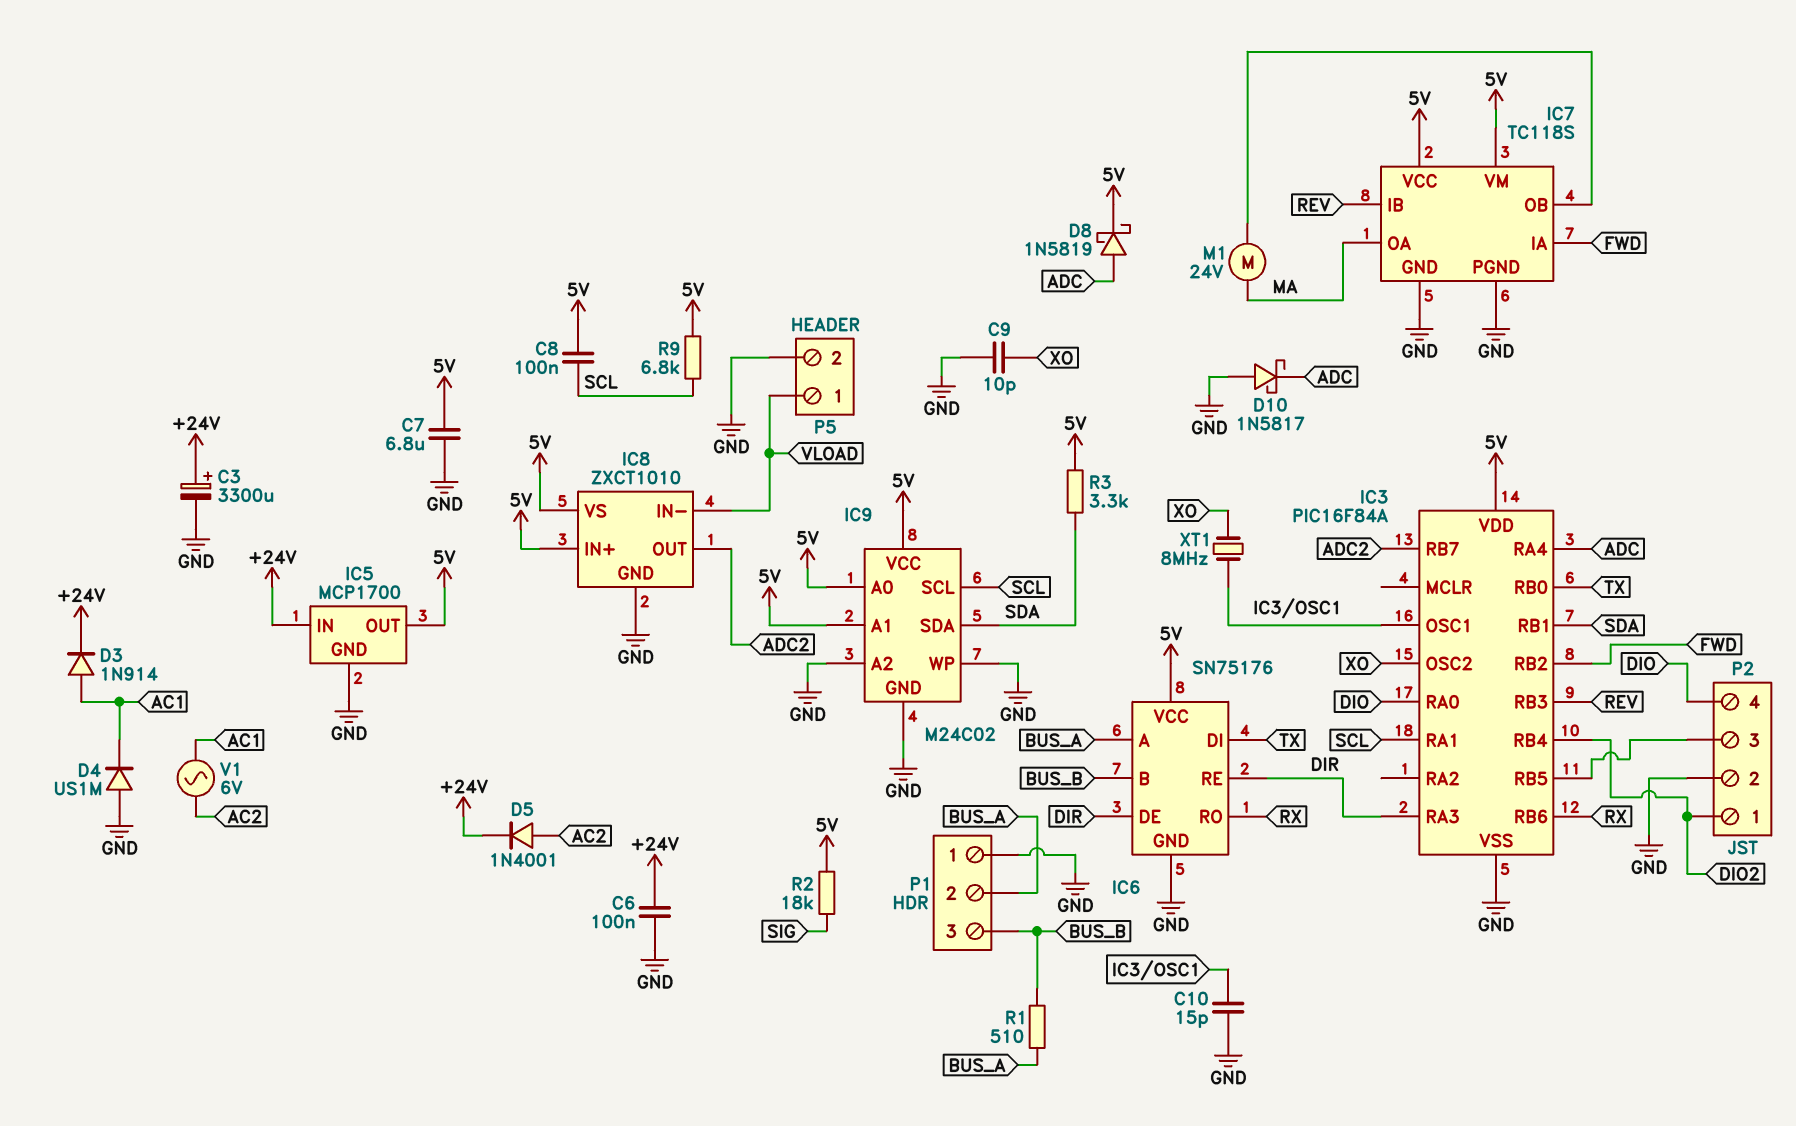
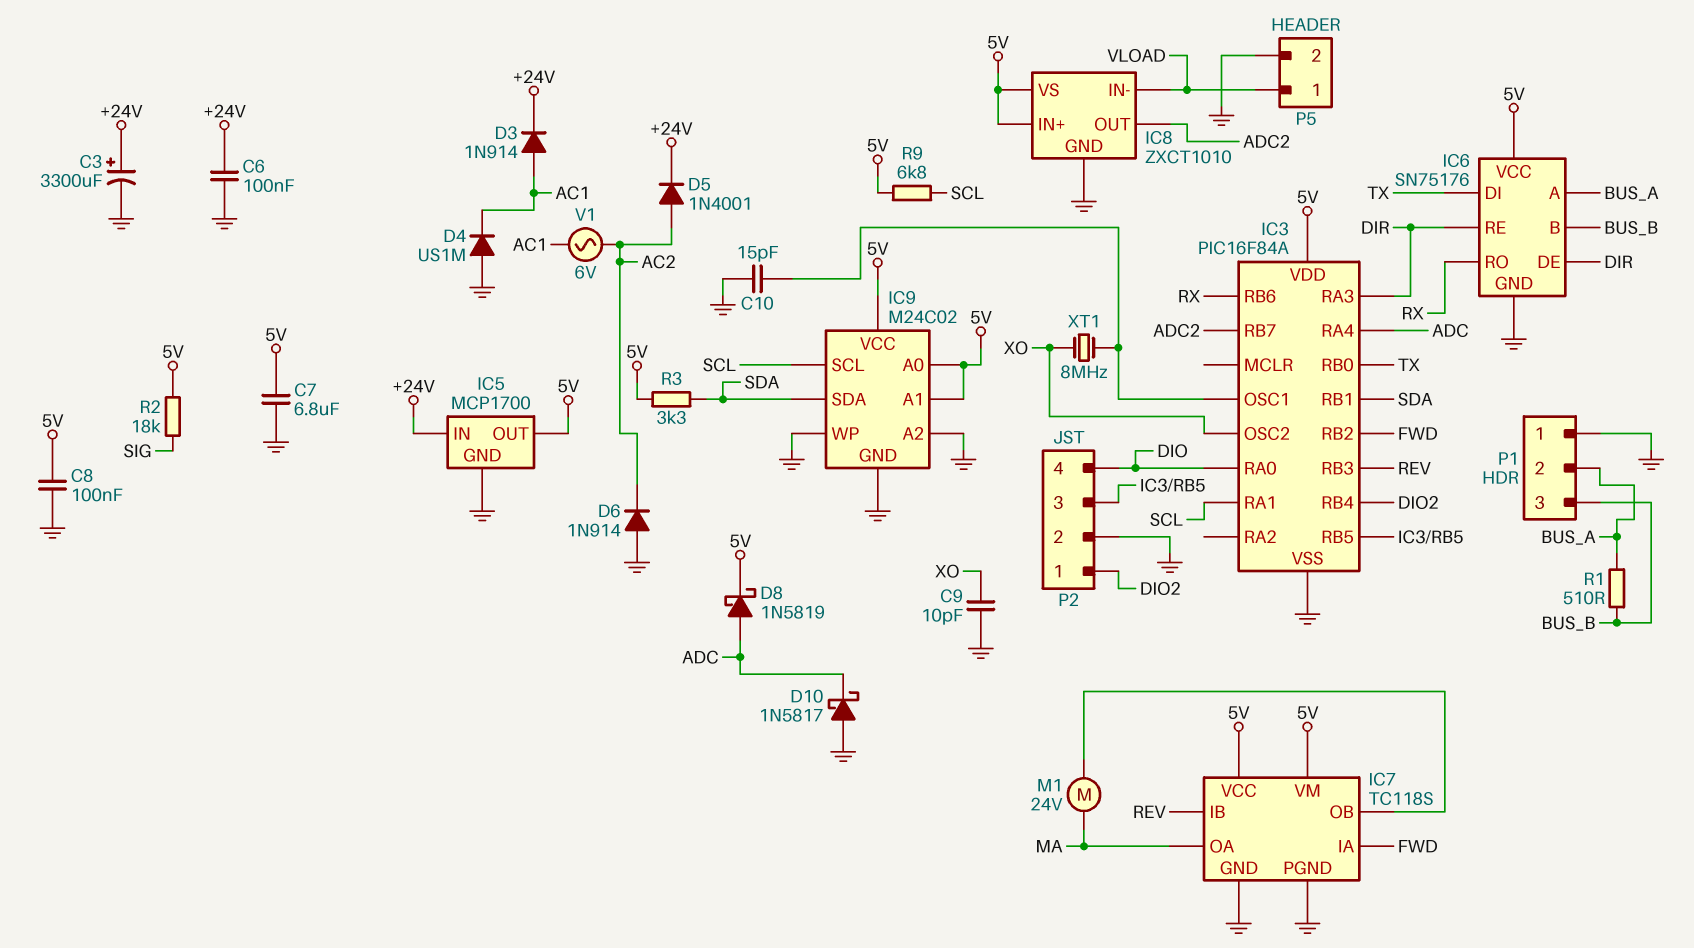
C8: 100nF (5V, SCL) -> 100nF (5V, GND)
D6: none -> diode 1N914 (A GND, K AC2)

